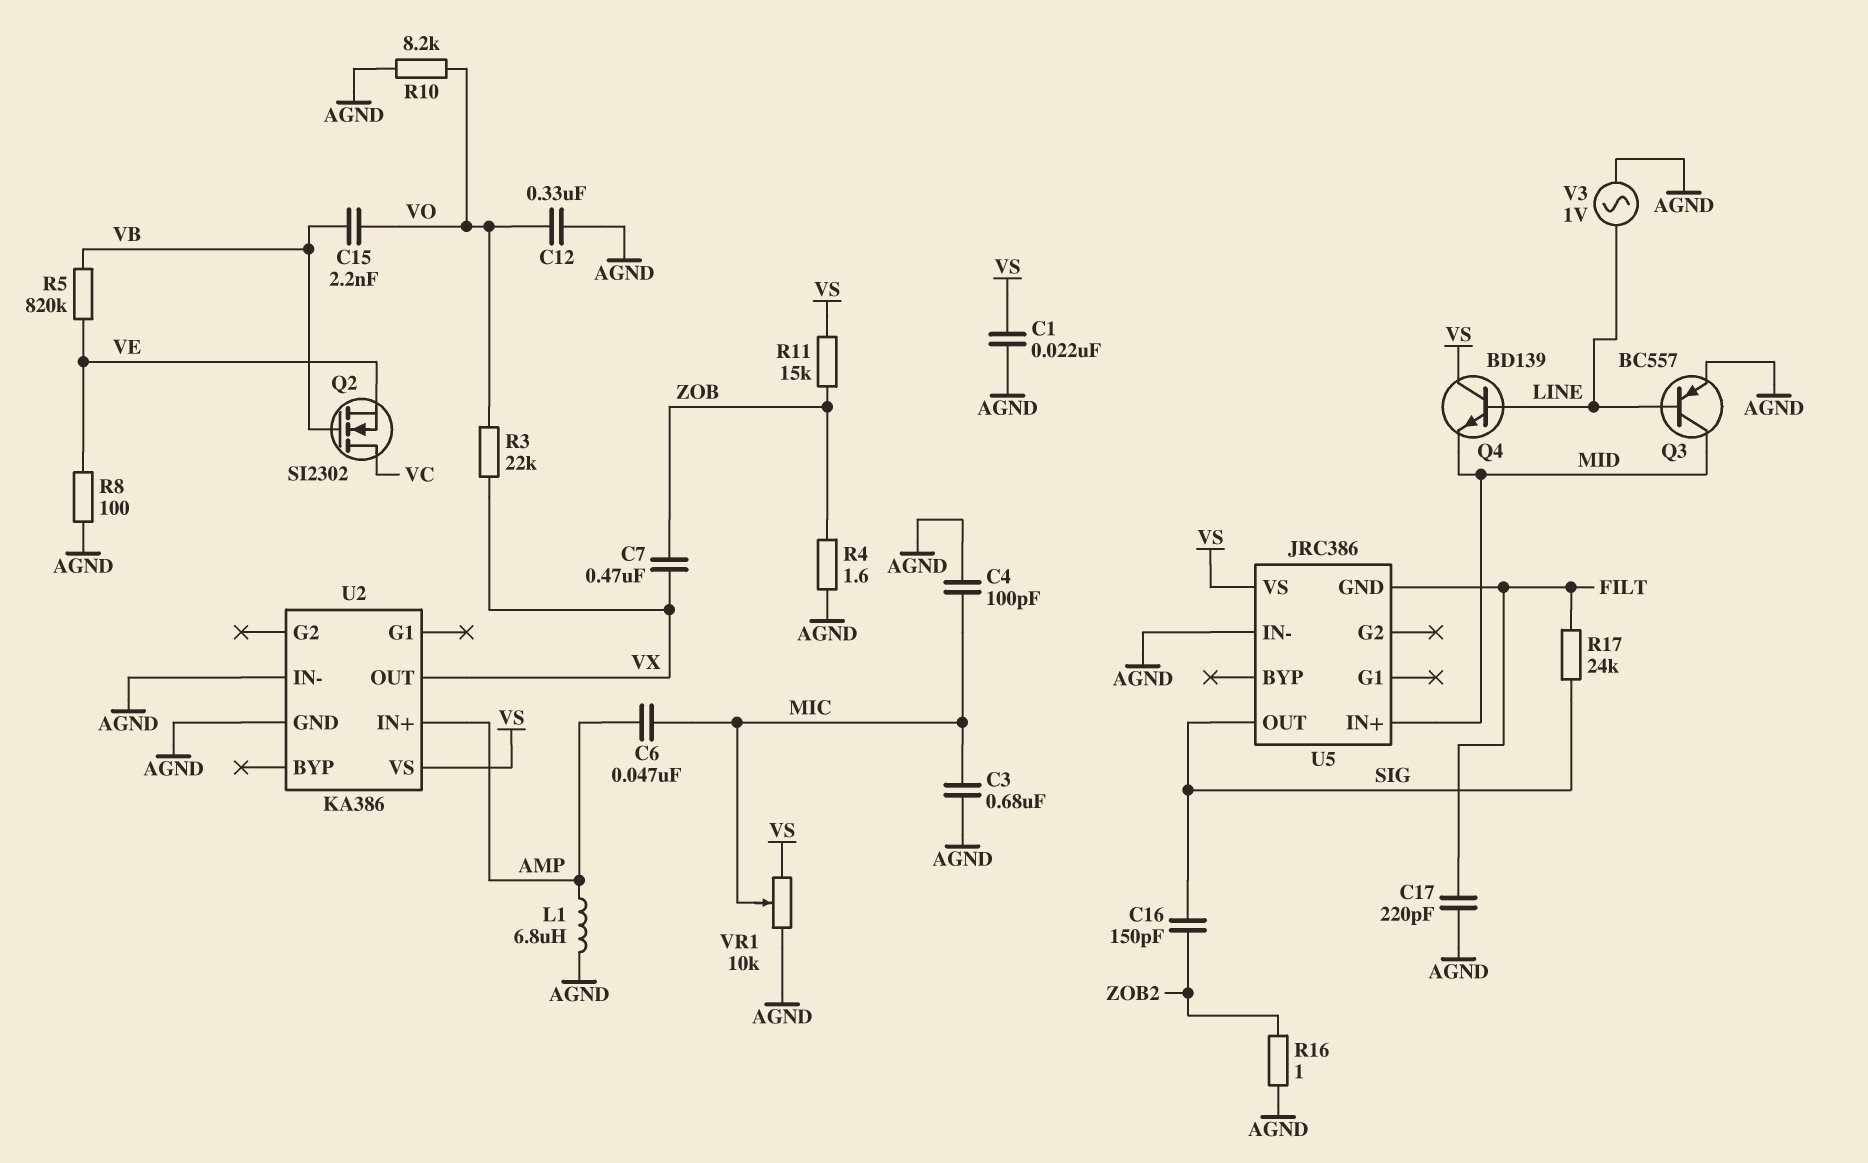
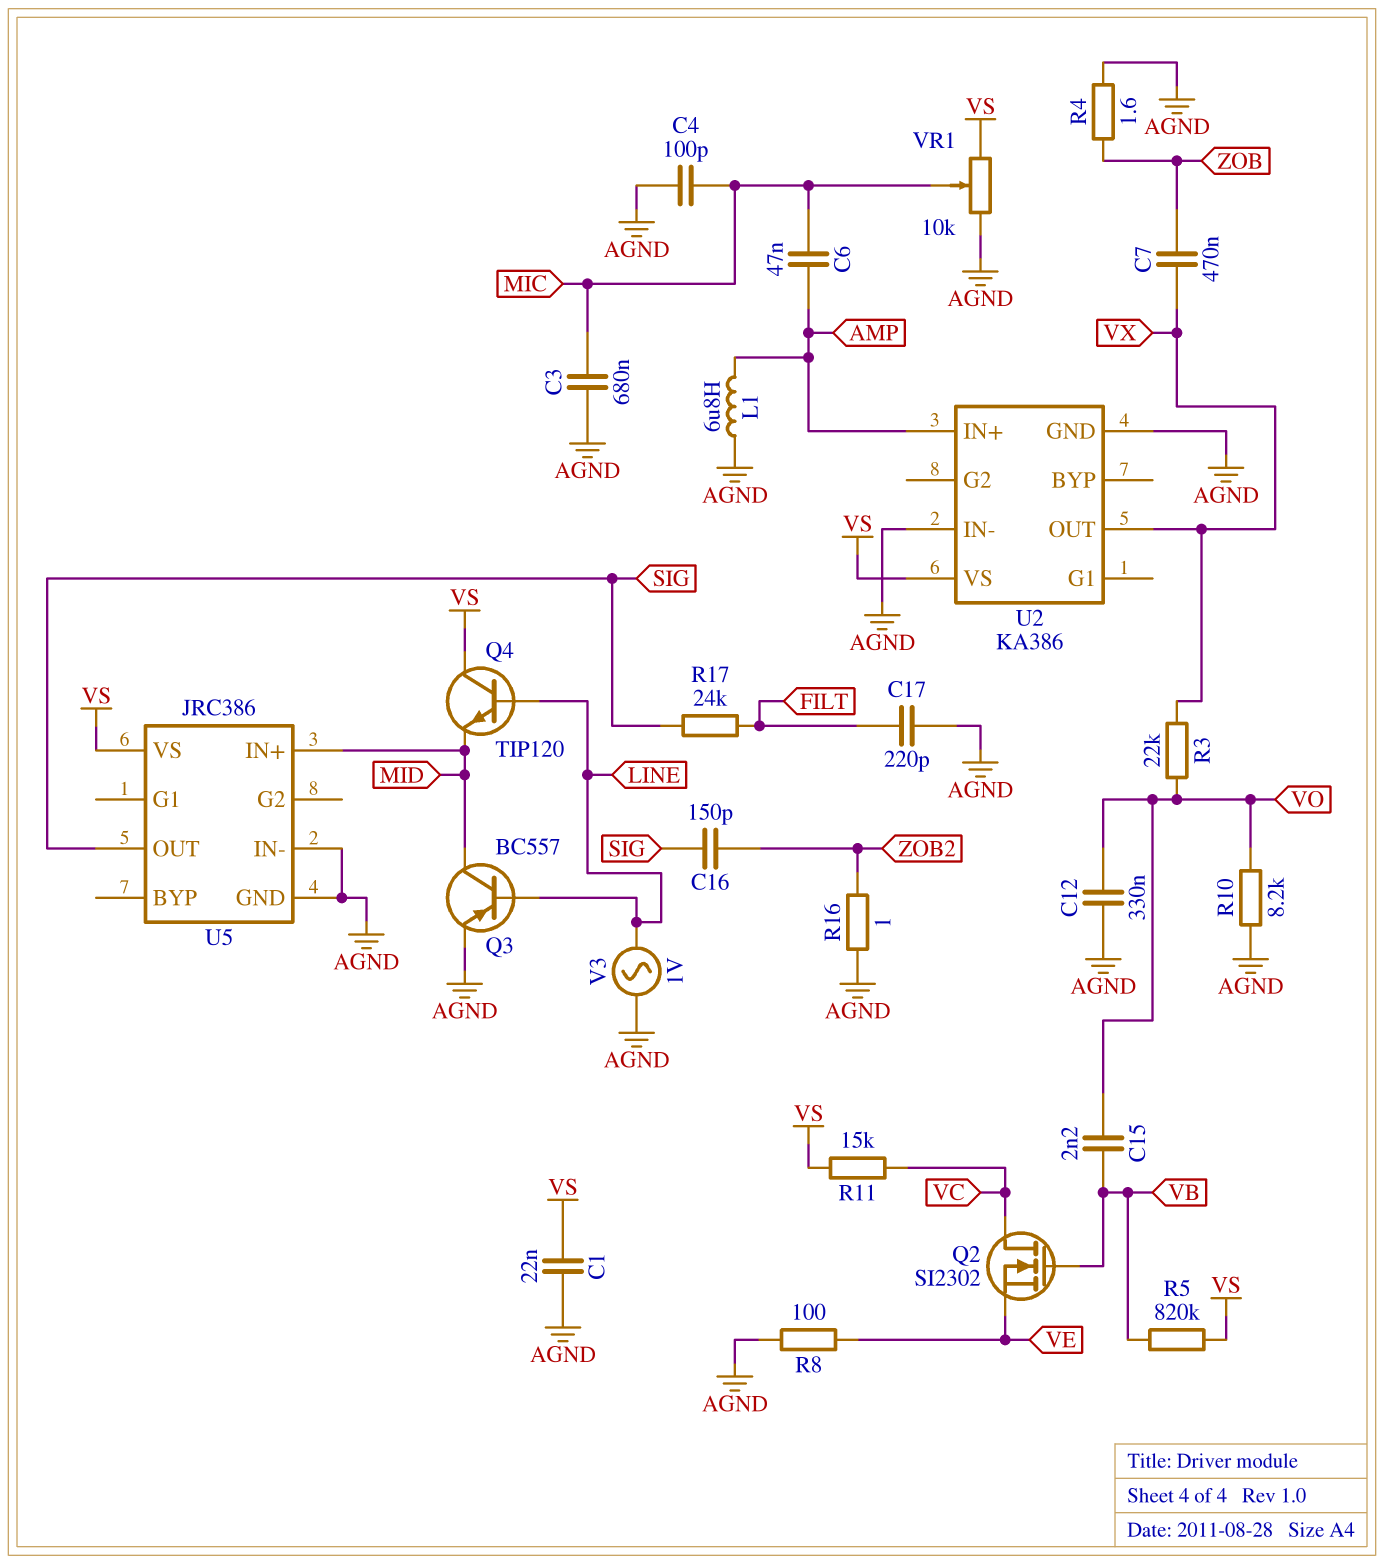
Q4: NPN BD139 (B LINE, C VS, E MID) -> NPN TIP120 (B LINE, C VS, E MID)
R5: 820k (VB, VE) -> 820k (VB, VS)
R11: 15k (VS, ZOB) -> 15k (VC, VS)
U5 pin GND: FILT -> AGND

